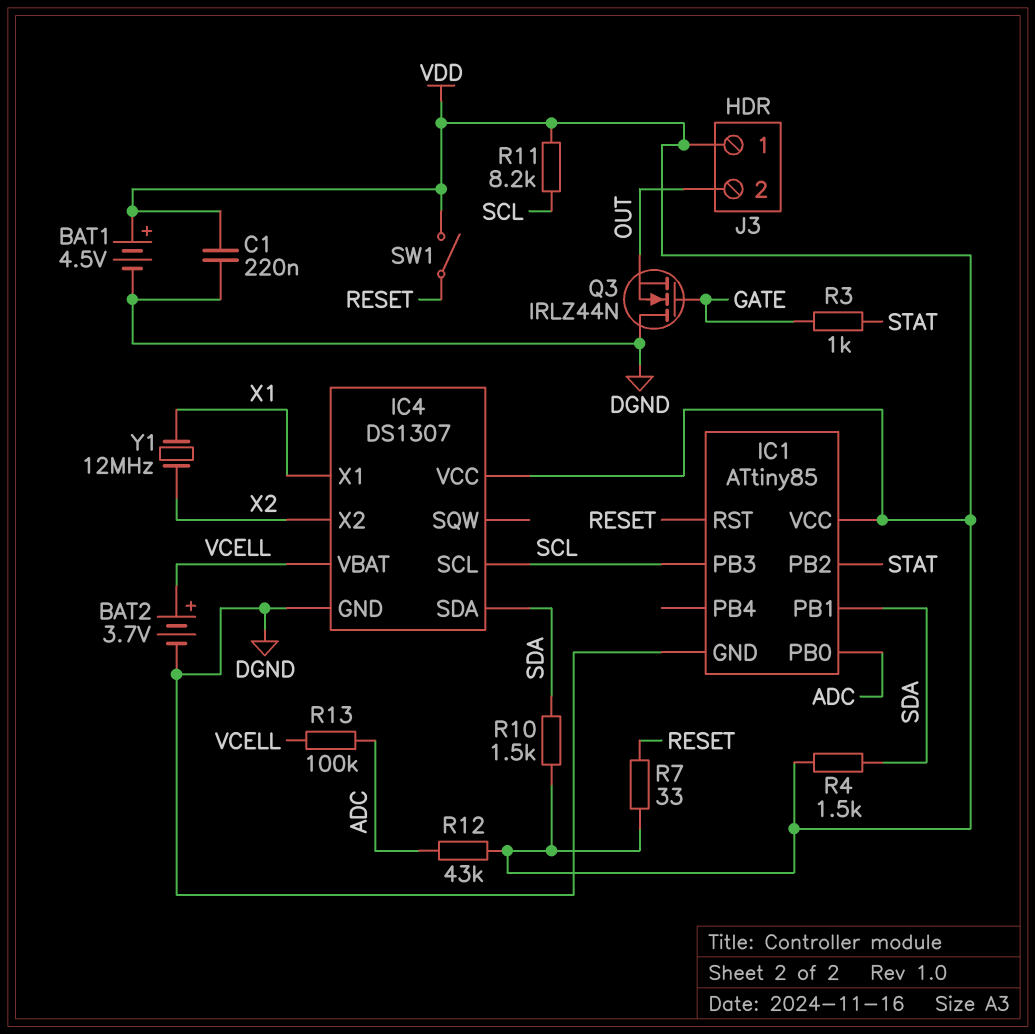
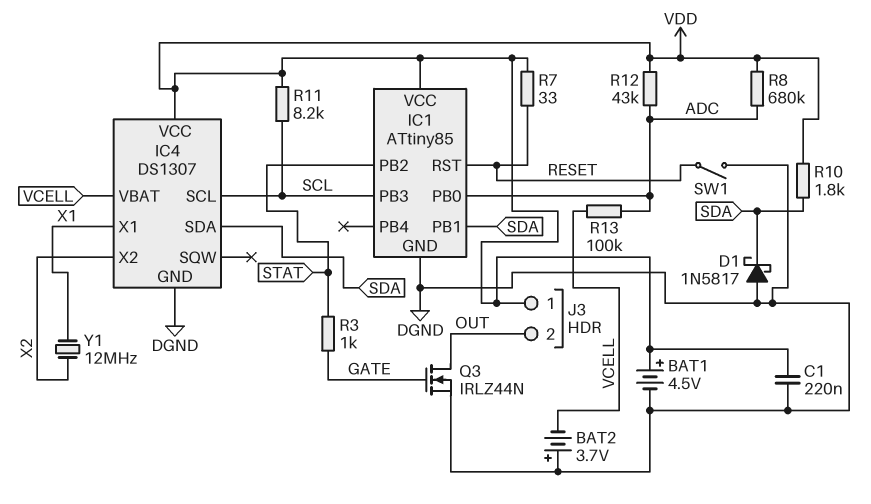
BAT2: 3.7V (plus VCELL, minus DGND) -> 3.7V (plus DGND, minus VCELL)
D1: none -> schottky 1N5817 (A DGND, K SDA)
Q3: NMOS IRLZ44N (G GATE, D DGND, S OUT) -> NMOS IRLZ44N (G GATE, D OUT, S DGND)
R4: 1.5k (SDA, VDD) -> none
R8: none -> 680k (ADC, VDD)
R10: 1.5k (SDA, VDD) -> 1.8k (SDA, VDD)
SW1: switch (RESET, VDD) -> switch (DGND, RESET)

